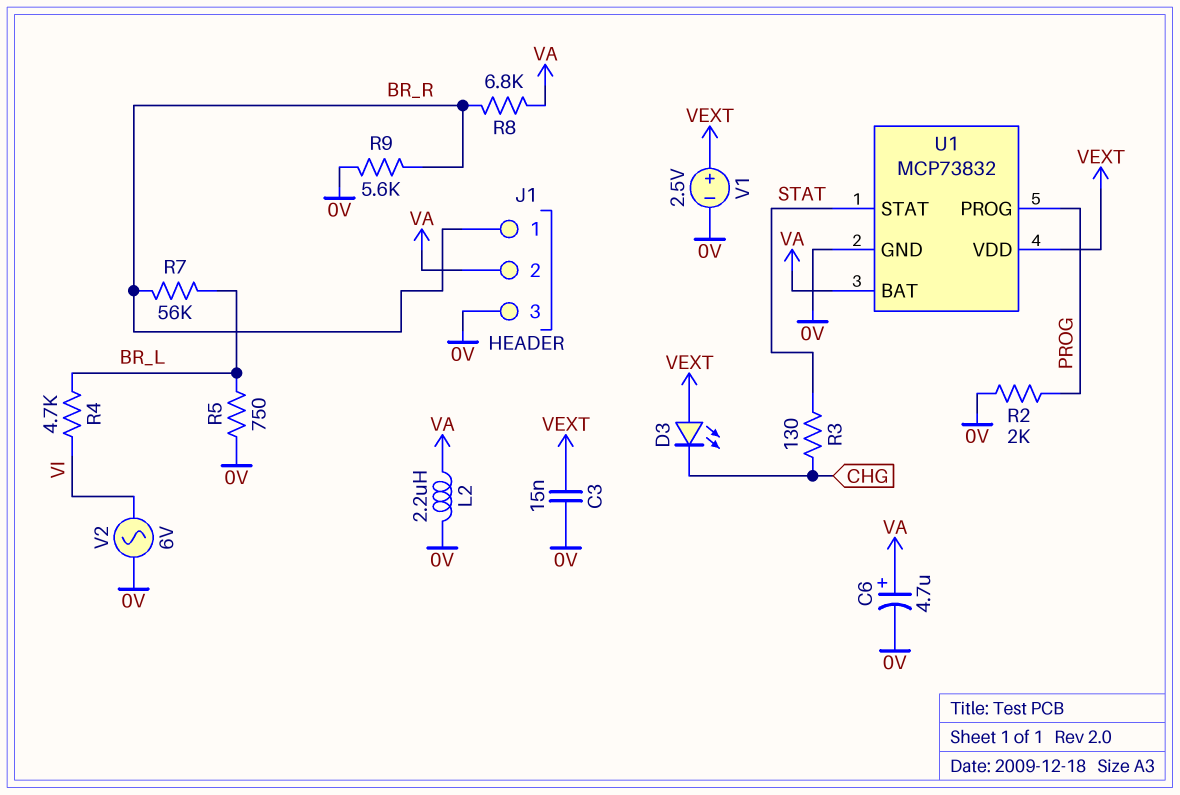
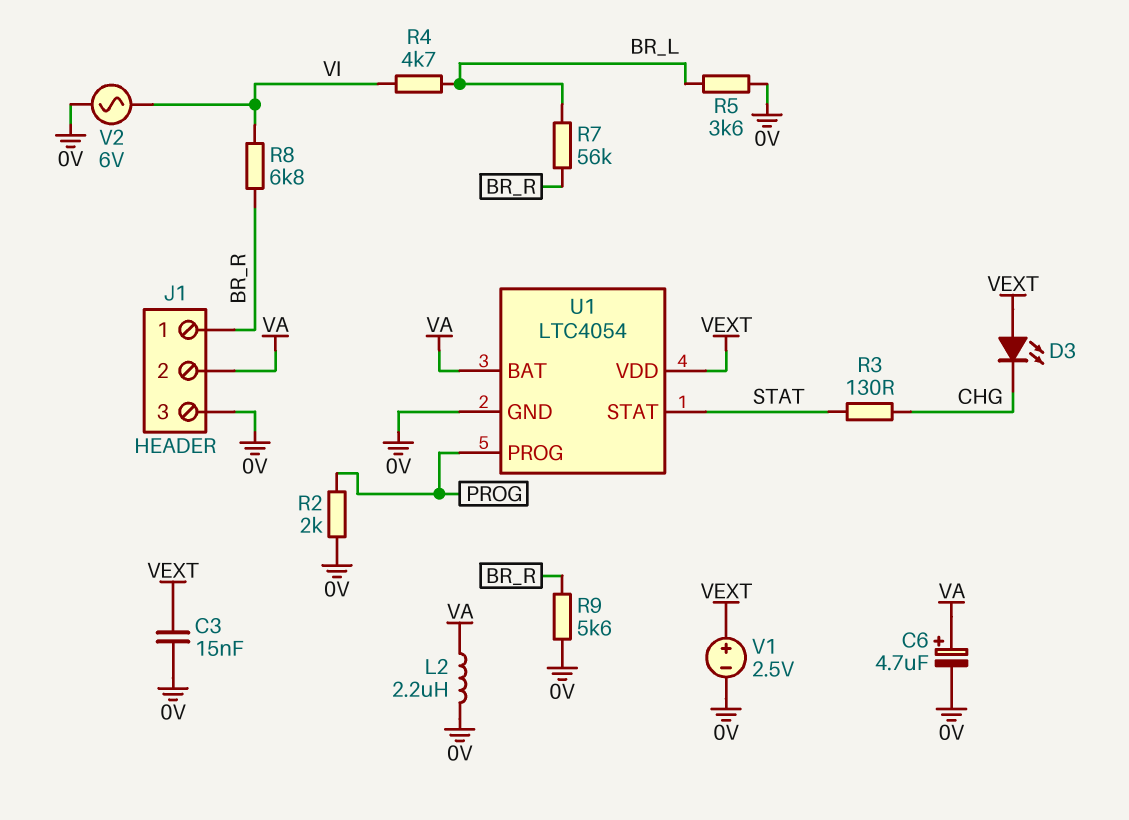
R5: 750 (0V, BR_L) -> 3.6k (0V, BR_L)
R8: 6.8k (BR_R, VA) -> 6.8k (BR_R, VI)
U1: MCP73832 -> LTC4054

